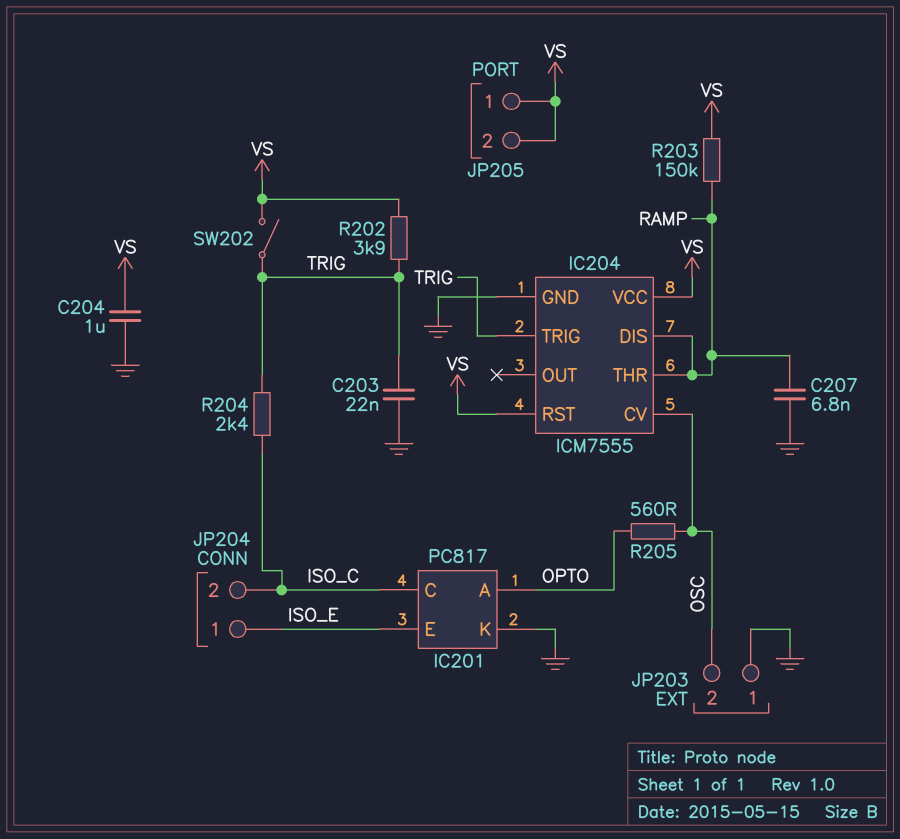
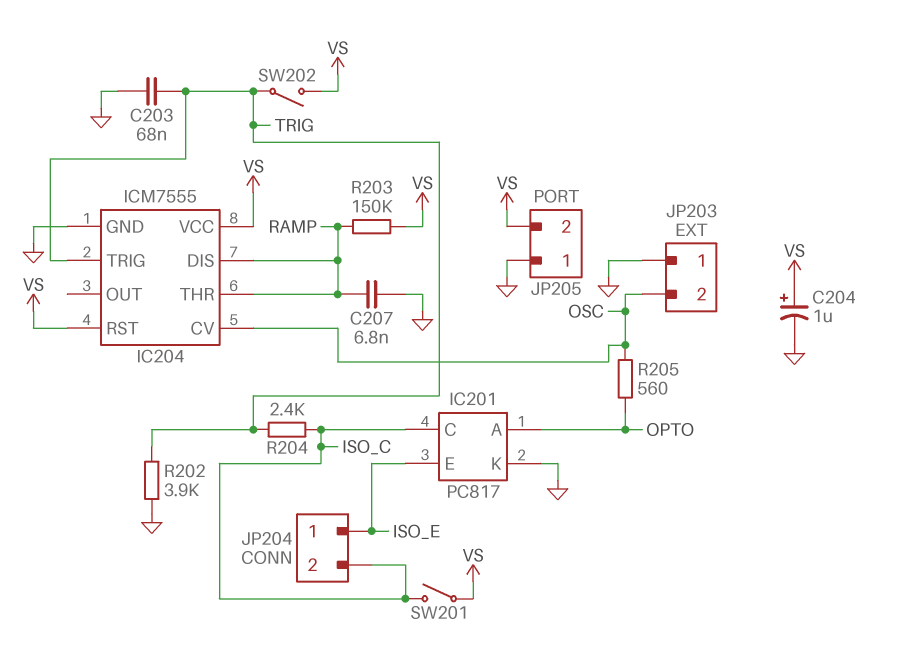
C203: 22nF (GND, TRIG) -> 68nF (GND, TRIG)
C204: 1uF (GND, VS) -> 1uF (plus VS, minus GND)
JP205 pin 1: VS -> GND
R202: 3.9k (TRIG, VS) -> 3.9k (GND, TRIG)
SW201: none -> switch (ISO_C, VS)

